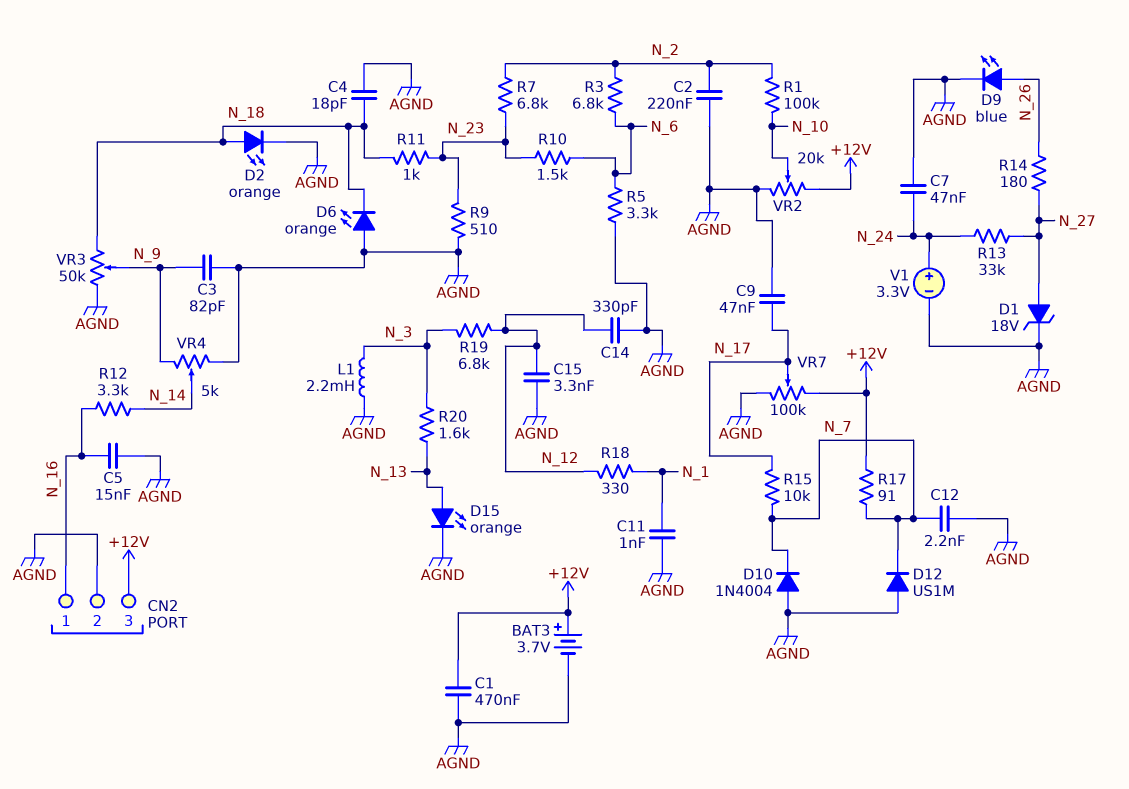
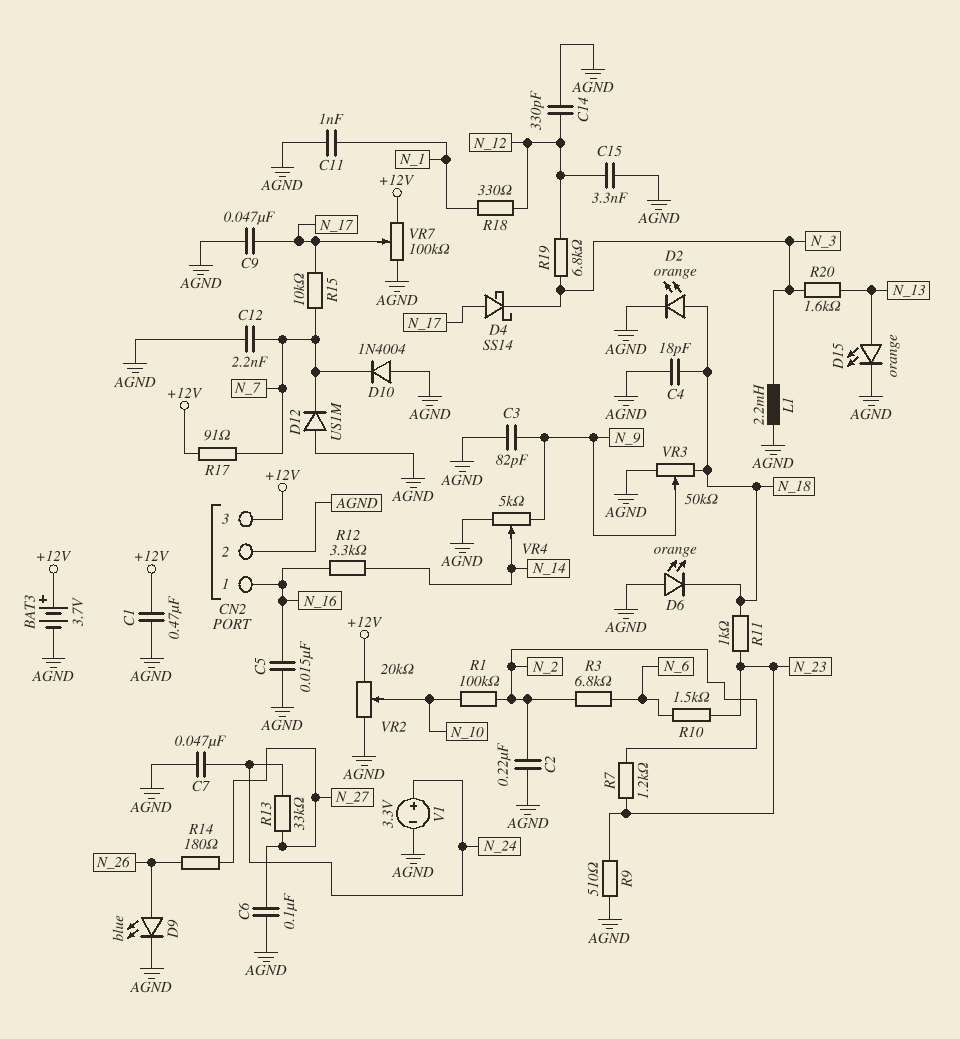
C6: none -> 100nF (AGND, N_27)
D1: zener 18V (A N_27, K AGND) -> none
D4: none -> schottky SS14 (A N_17, K N_3)
R5: 3.3k (AGND, N_6) -> none
R7: 6.8k (N_2, N_23) -> 1.2k (N_2, N_23)

